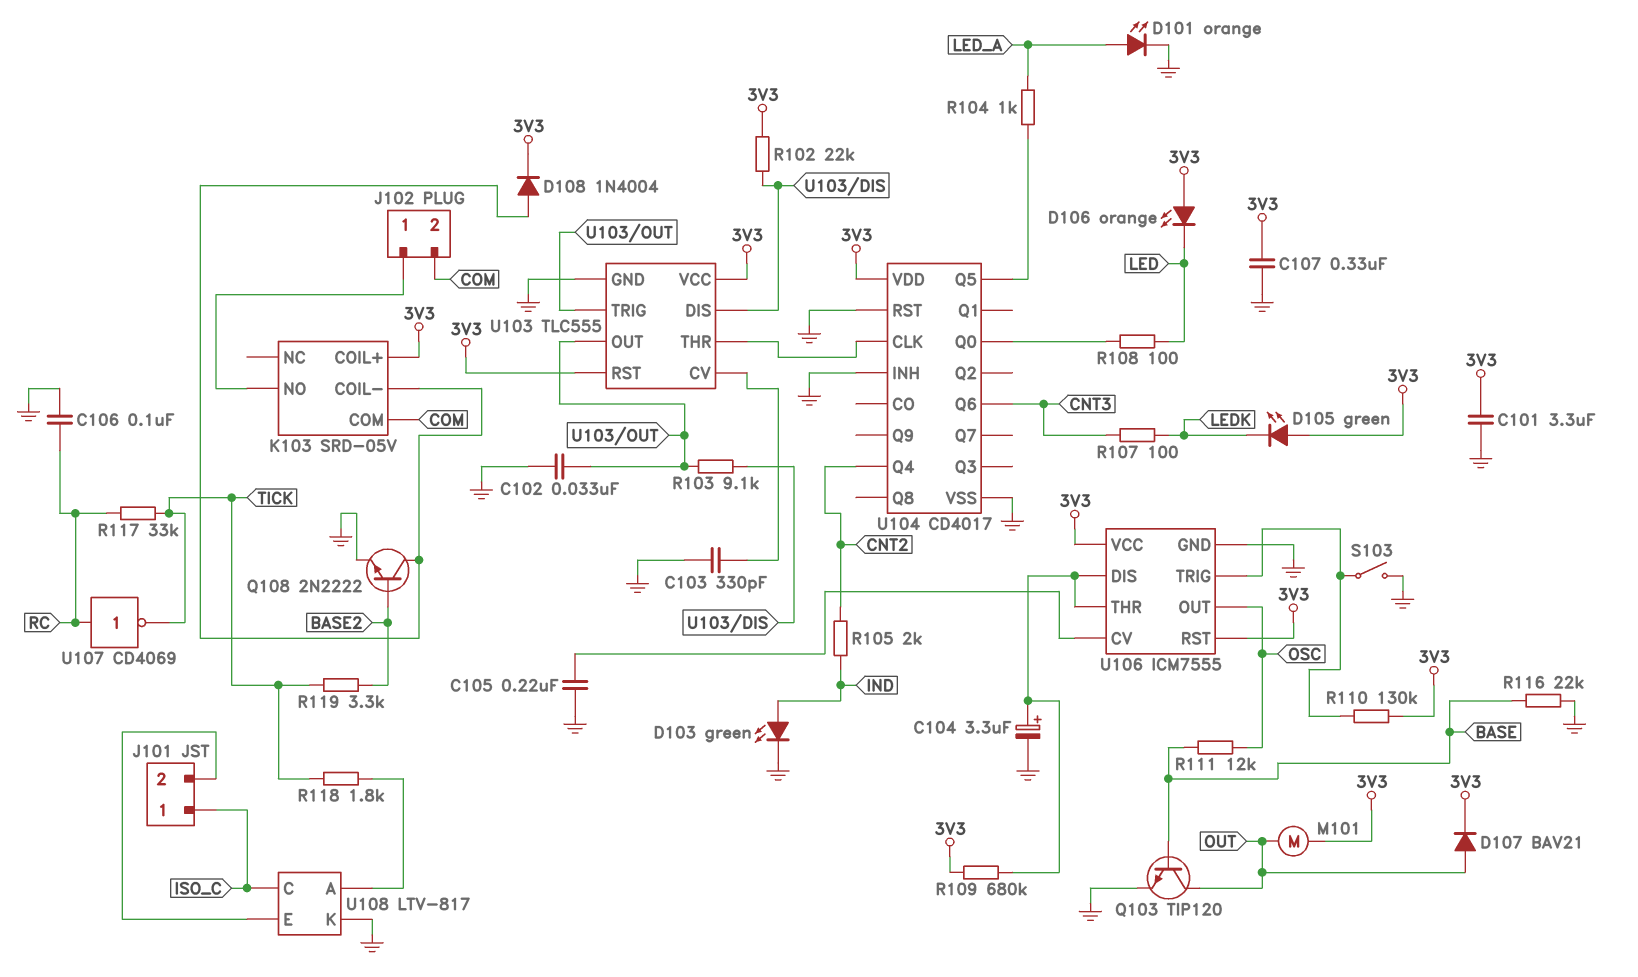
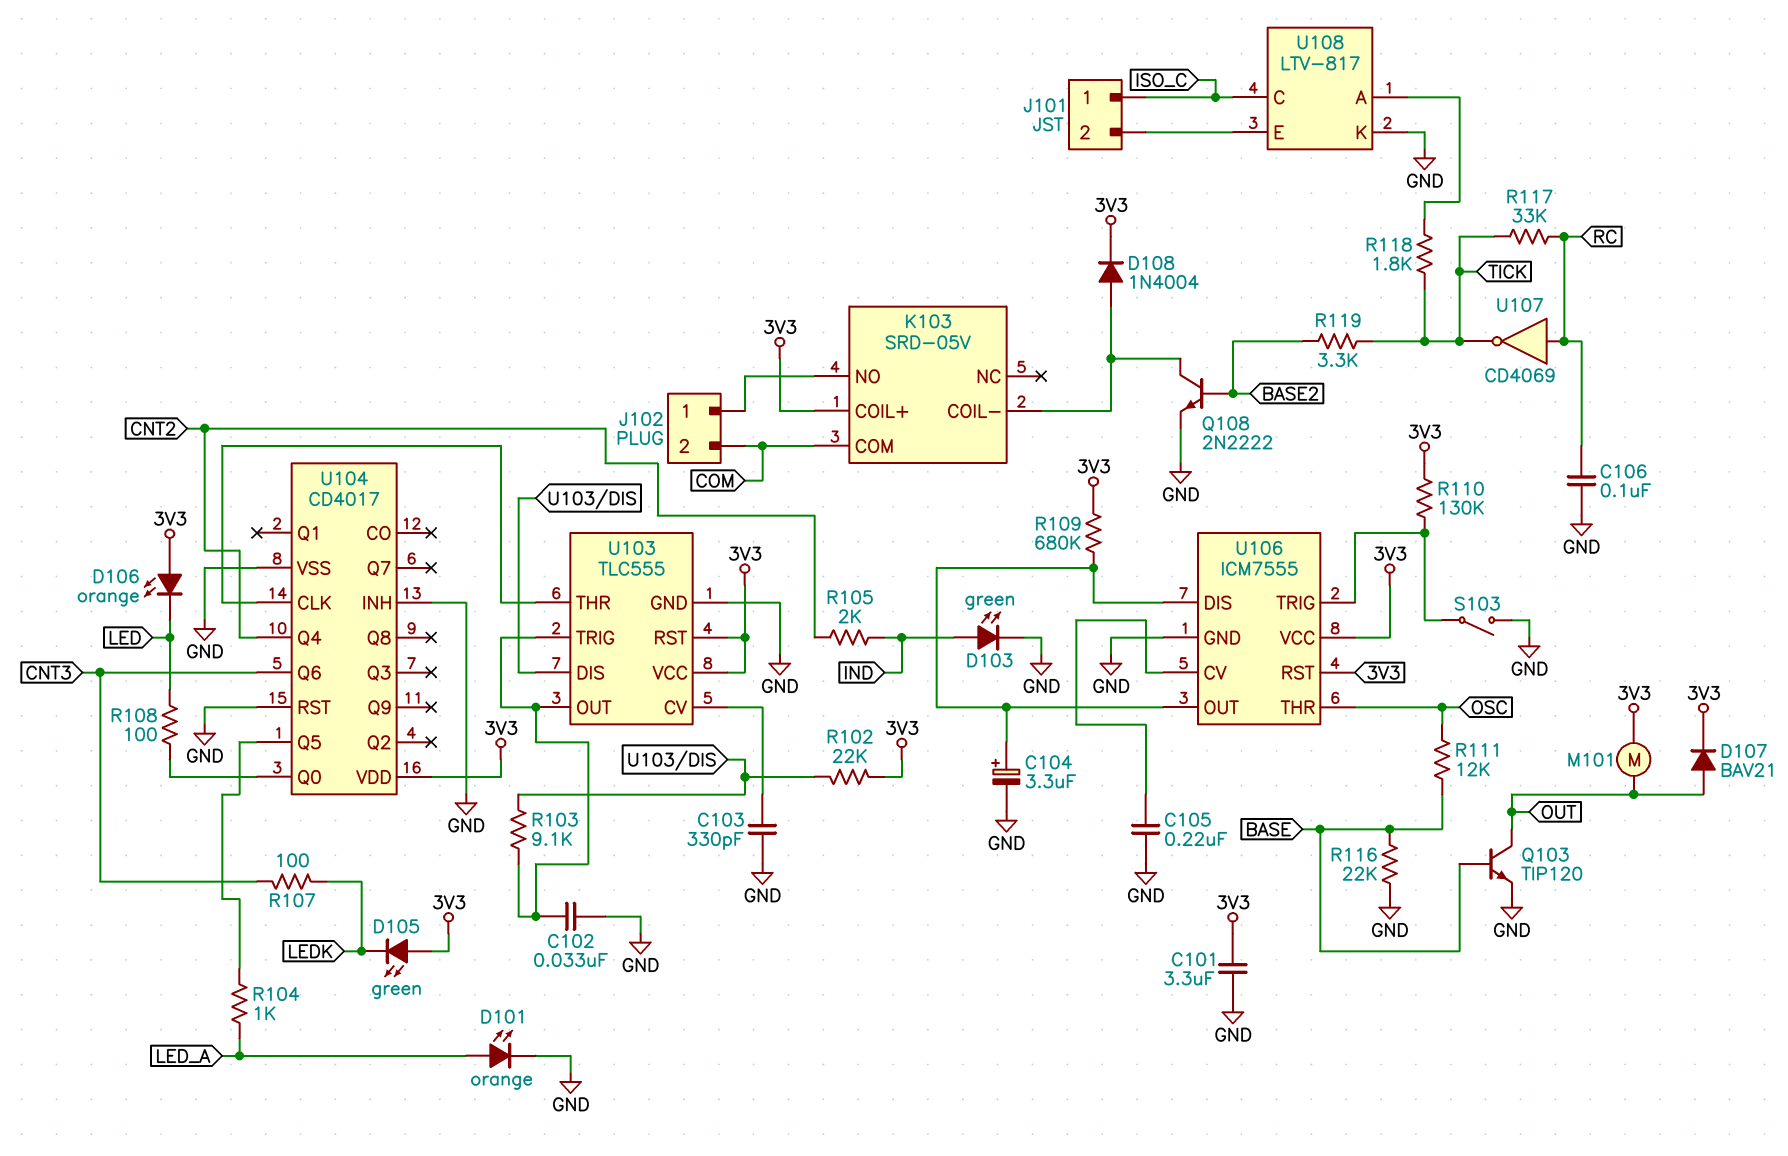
C107: 330nF (3V3, GND) -> none
U106 pin OUT: OSC -> U106/DIS
U106 pin THR: U106/DIS -> OSC

